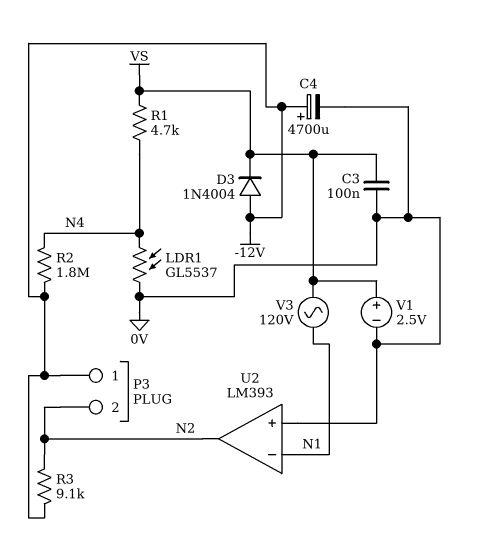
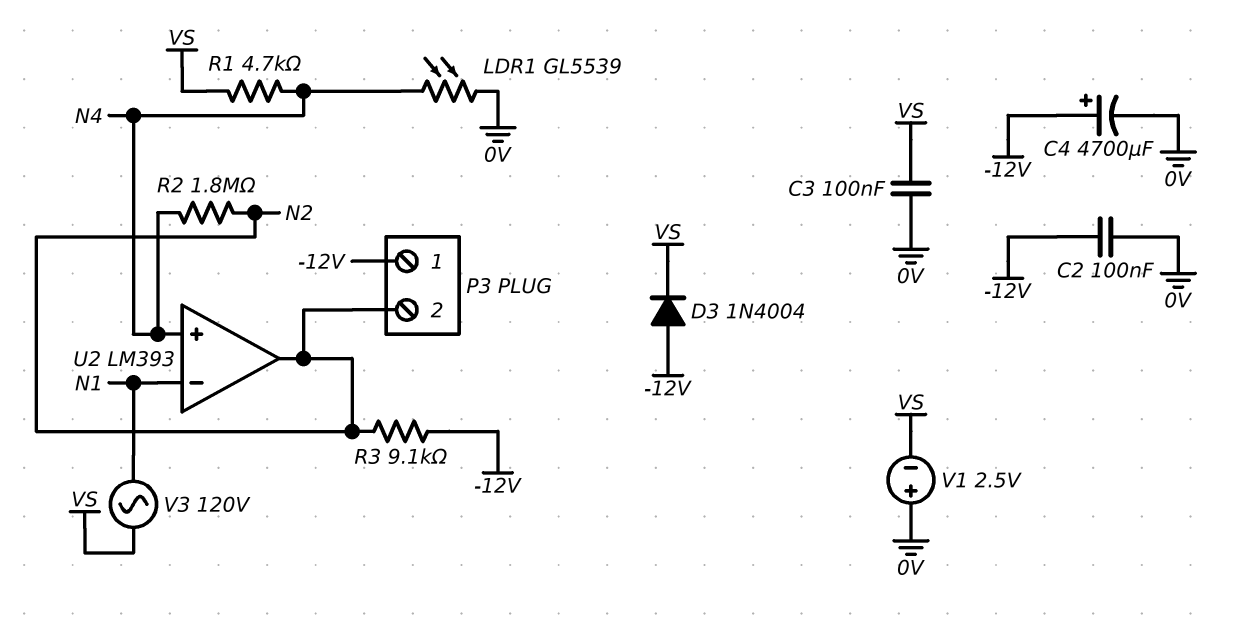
C2: none -> 100nF (-12V, 0V)
LDR1: GL5537 (0V, N4) -> GL5539 (0V, N4)
R2: 1.8M (-12V, N4) -> 1.8M (N2, N4)
U2 pin in+: 0V -> N4
V1: 2.5V (plus VS, minus 0V) -> 2.5V (plus 0V, minus VS)

